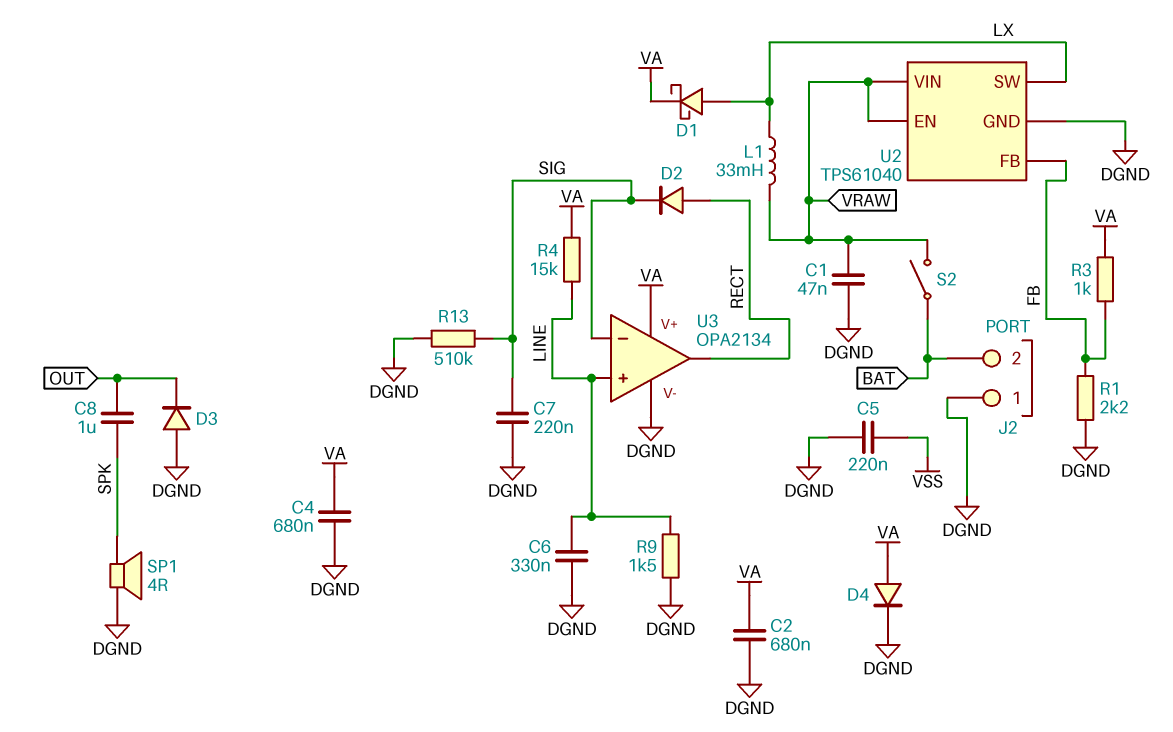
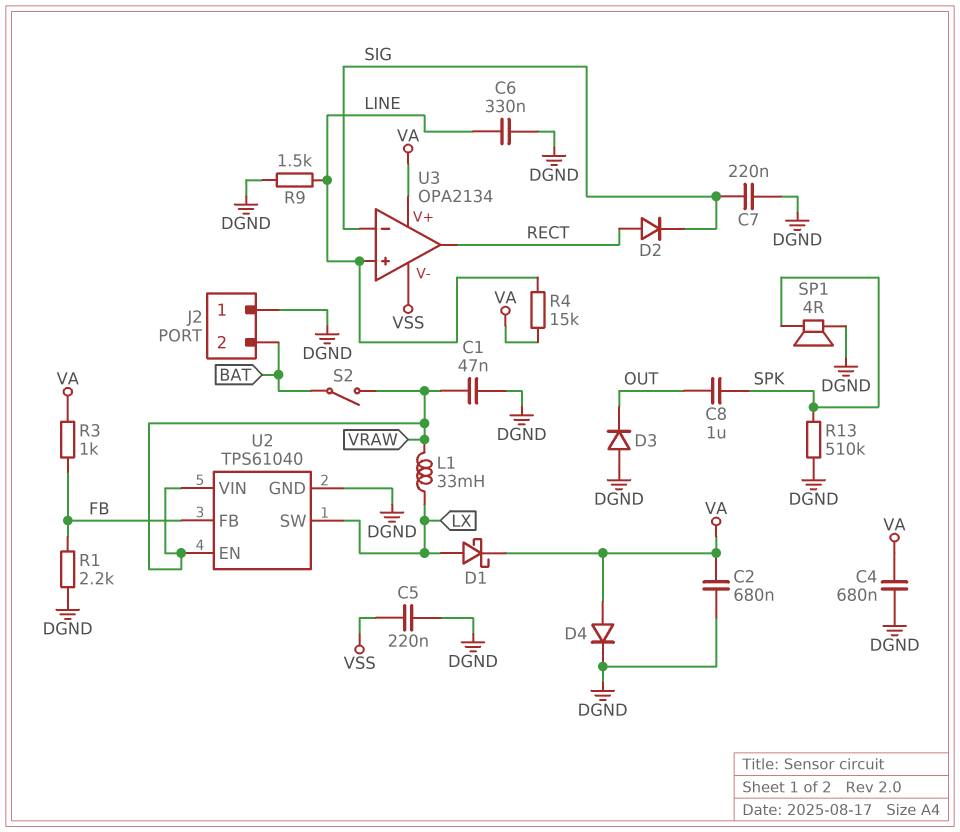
R13: 510k (DGND, SIG) -> 510k (DGND, SPK)
U3 pin V-: DGND -> VSS

